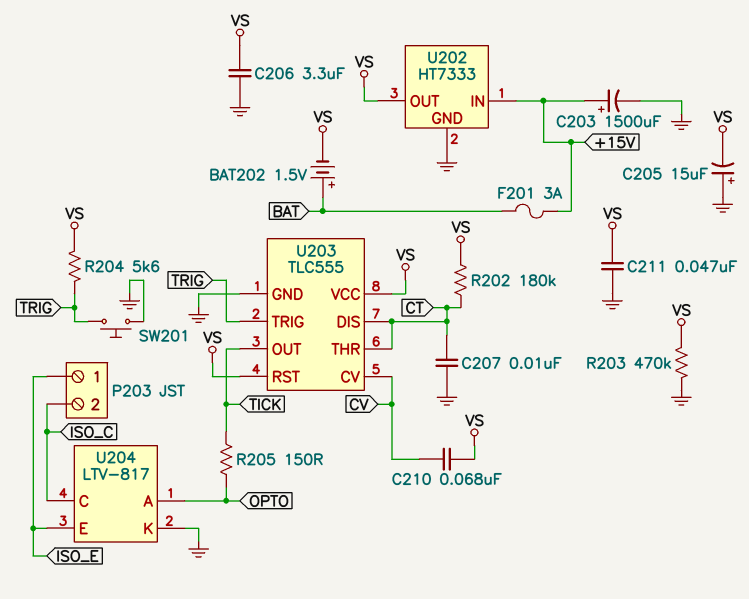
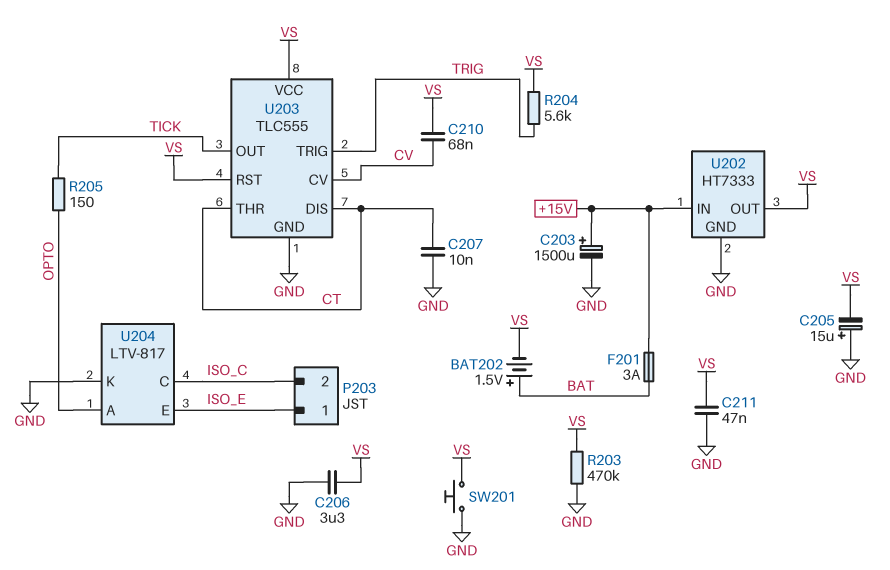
R202: 180k (CT, VS) -> none
SW201: button (GND, TRIG) -> button (GND, VS)

